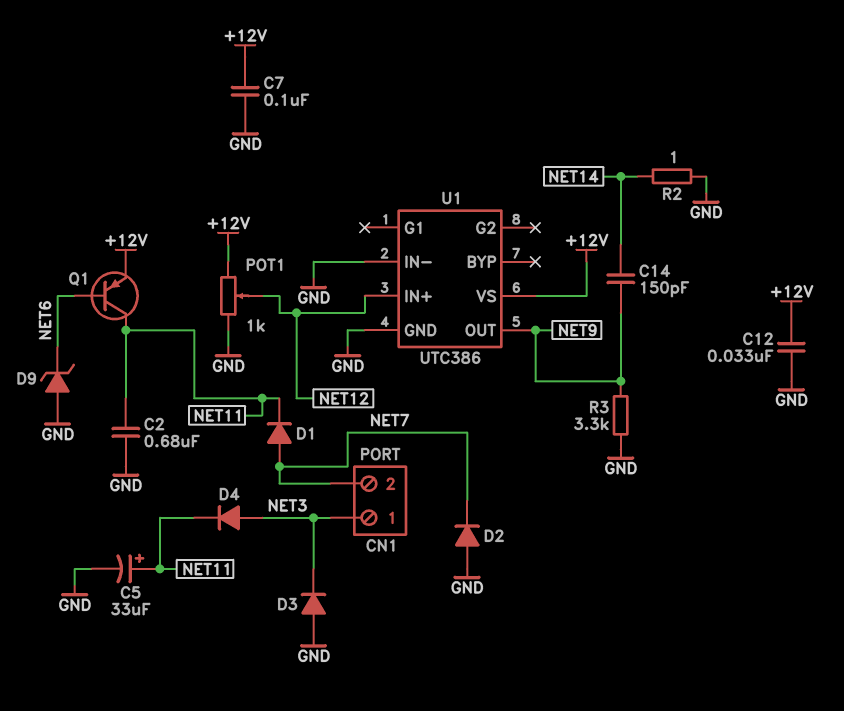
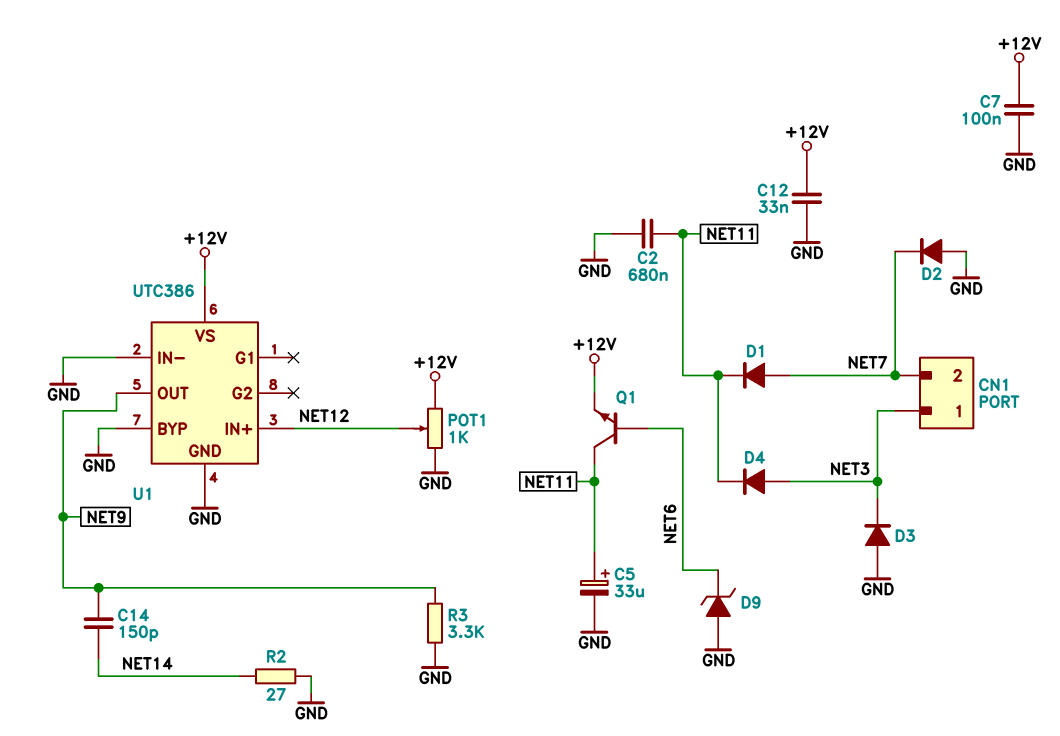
Q1: PNP (B NET6, C NET11, E +12V) -> NPN (B NET6, C NET11, E +12V)
R2: 1 (GND, NET14) -> 27 (GND, NET14)
U1 pin BYP: none -> GND

